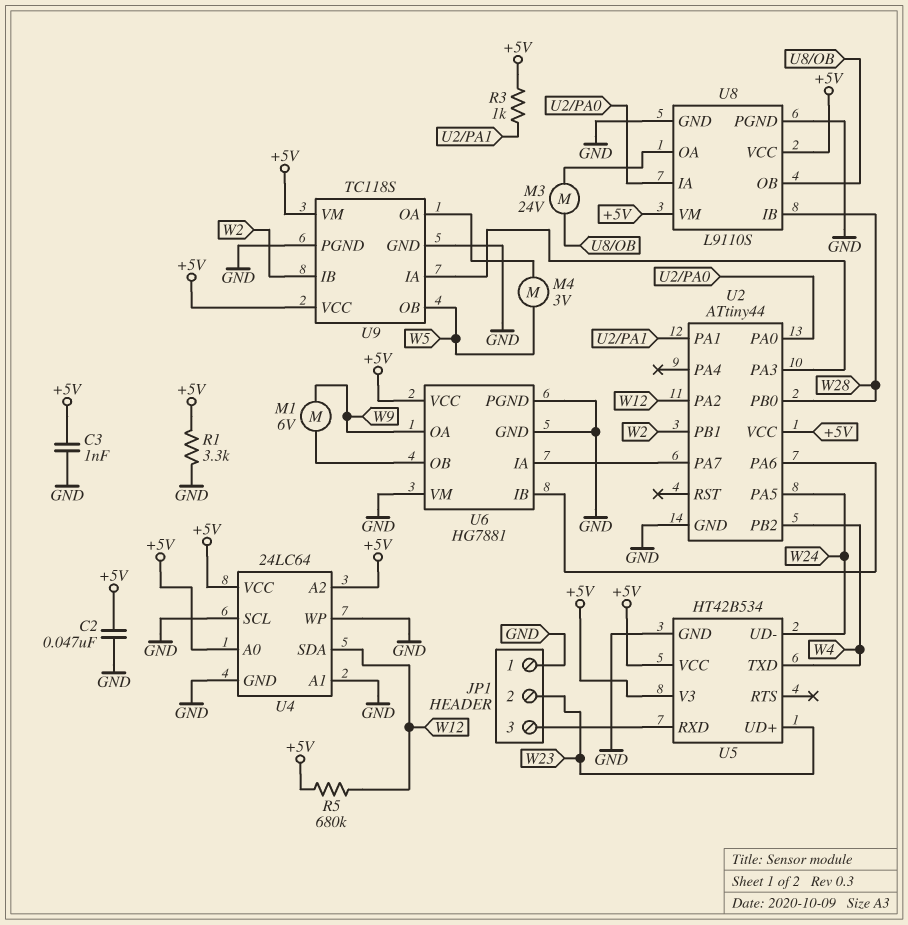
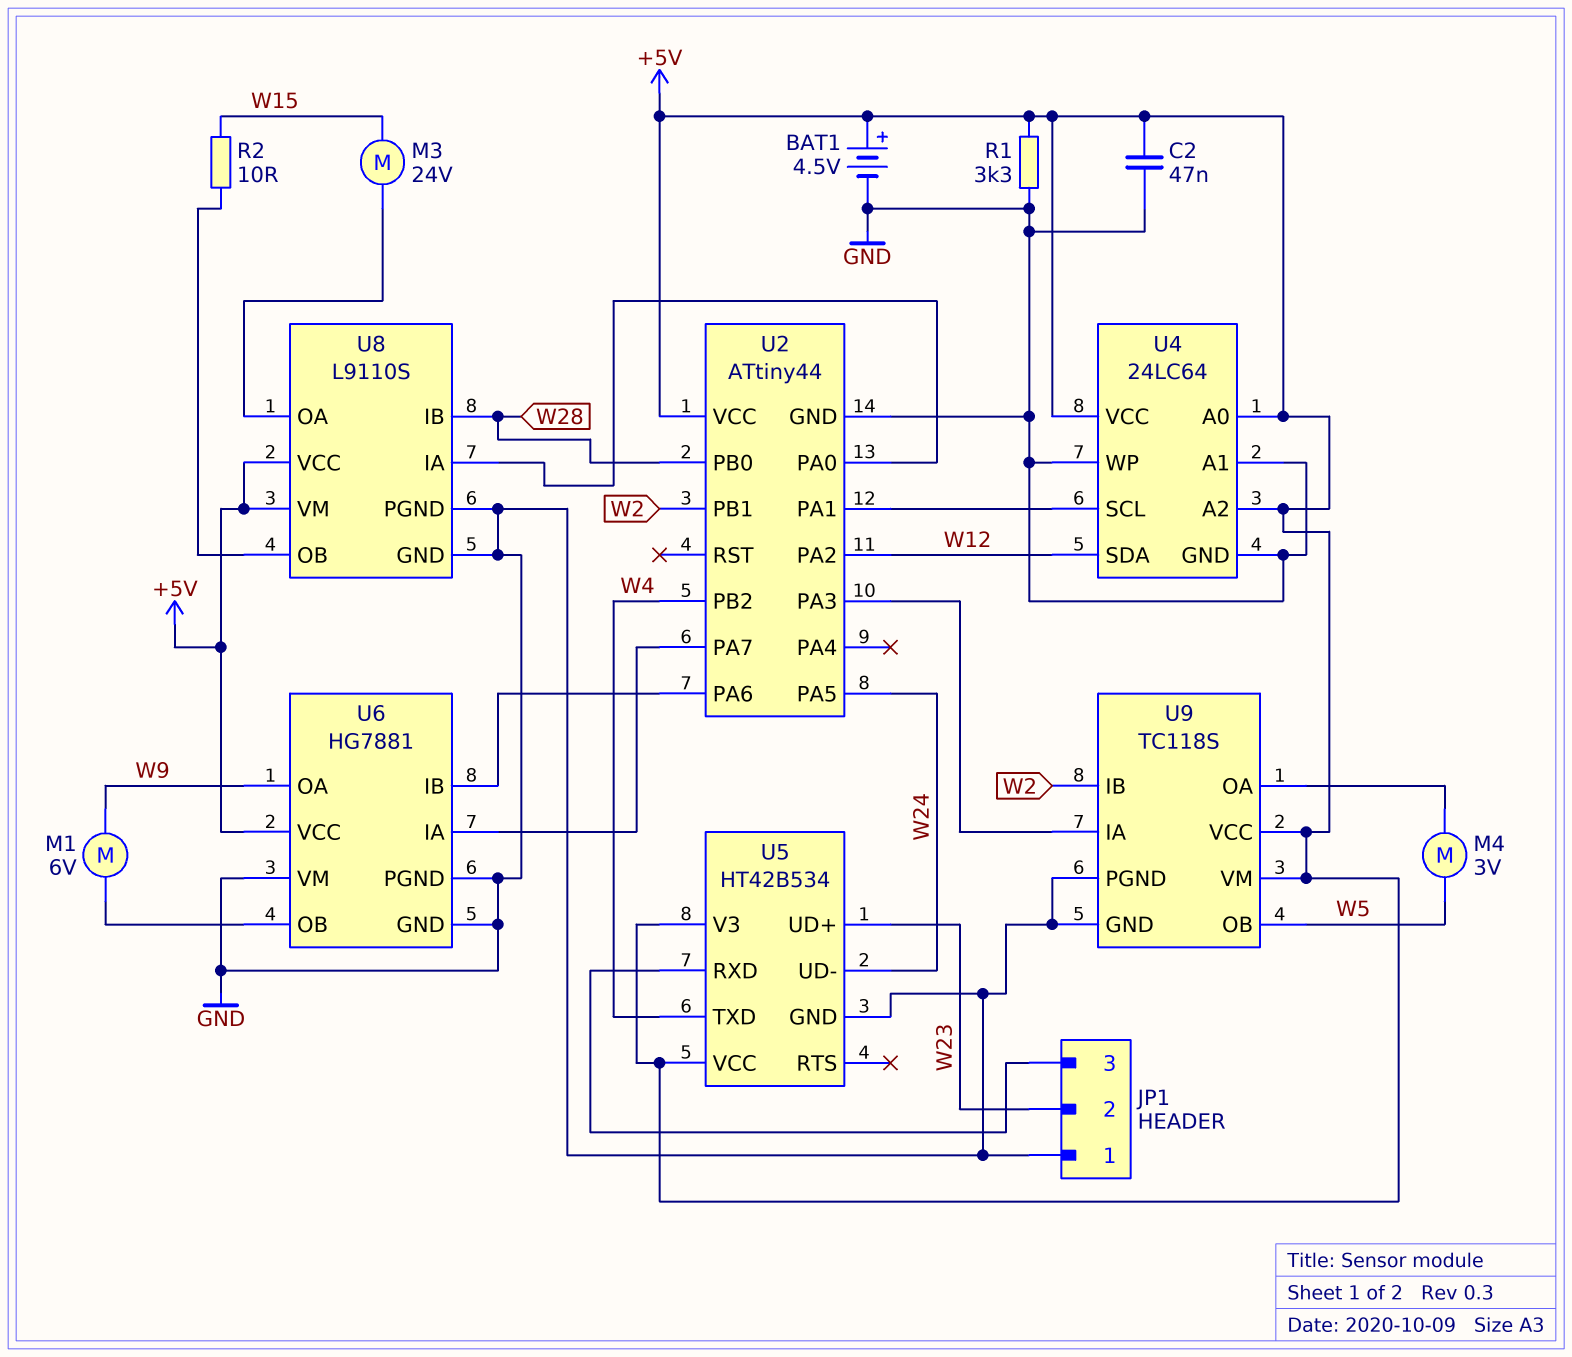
BAT1: none -> 4.5V (plus +5V, minus GND)
C3: 1nF (+5V, GND) -> none
M3: motor 24V (U8/OA, U8/OB) -> motor 24V (U8/OA, W15)
R2: none -> 10 (U8/OB, W15)
R3: 1k (+5V, U2/PA1) -> none
R5: 680k (+5V, W12) -> none
U4 pin SCL: GND -> U2/PA1

